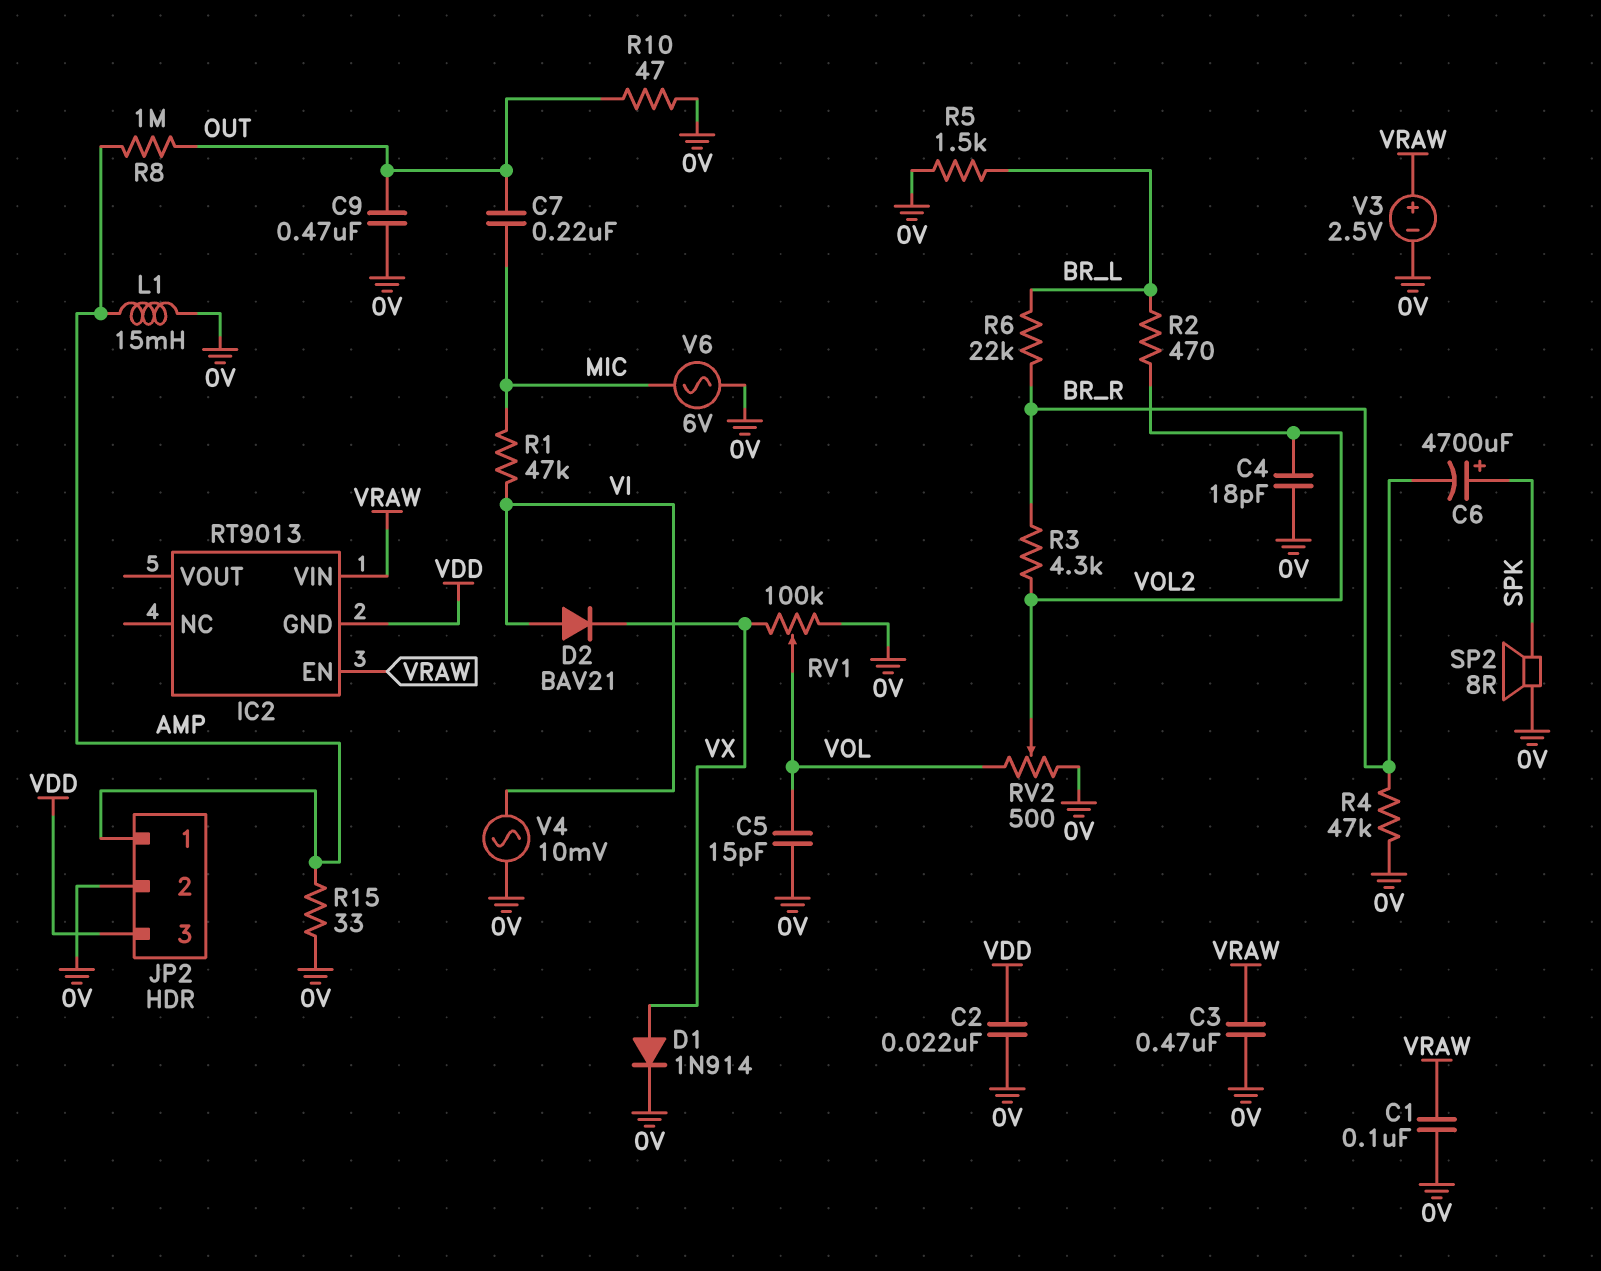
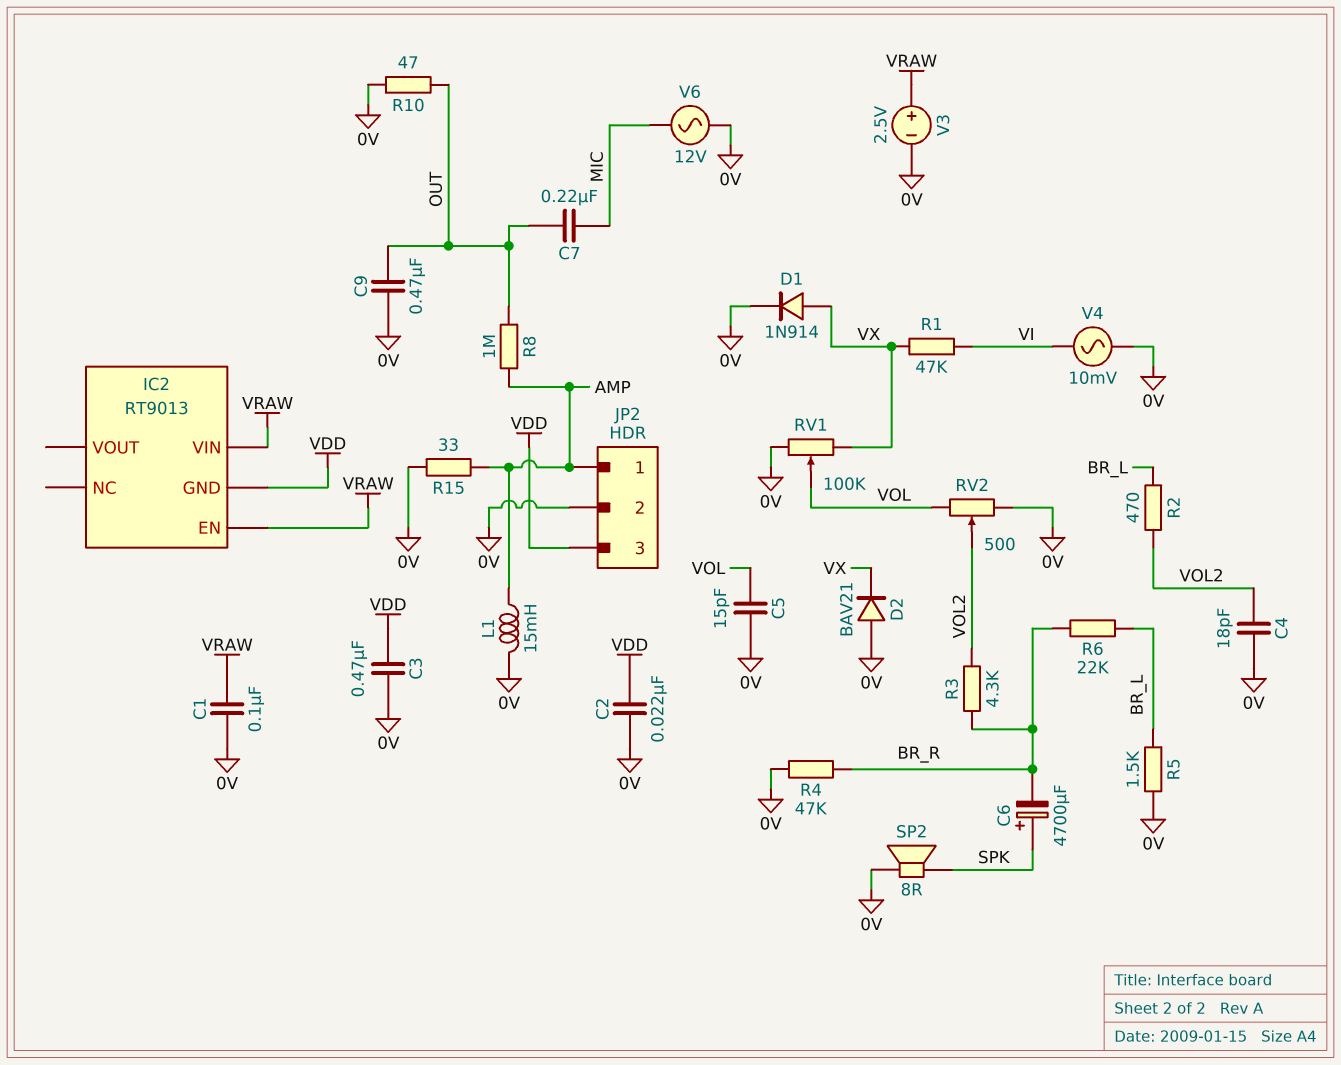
C3: 470nF (0V, VRAW) -> 470nF (0V, VDD)
D2: diode BAV21 (A VI, K VX) -> diode BAV21 (A 0V, K VX)
R1: 47k (MIC, VI) -> 47k (VI, VX)
V6: AC 6V (0V, MIC) -> AC 12V (0V, MIC)

